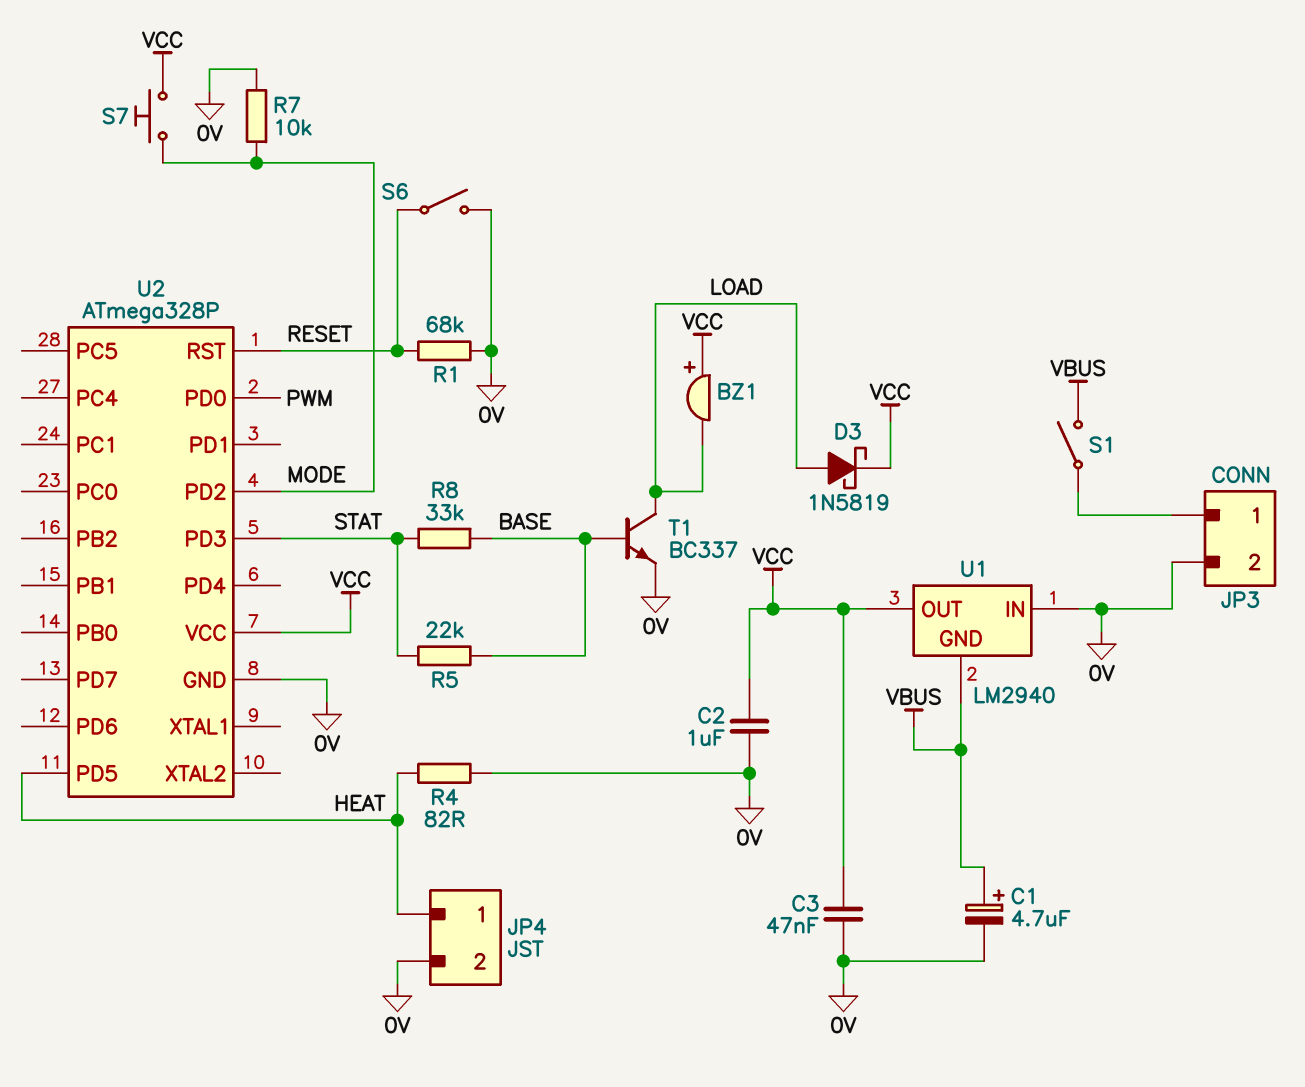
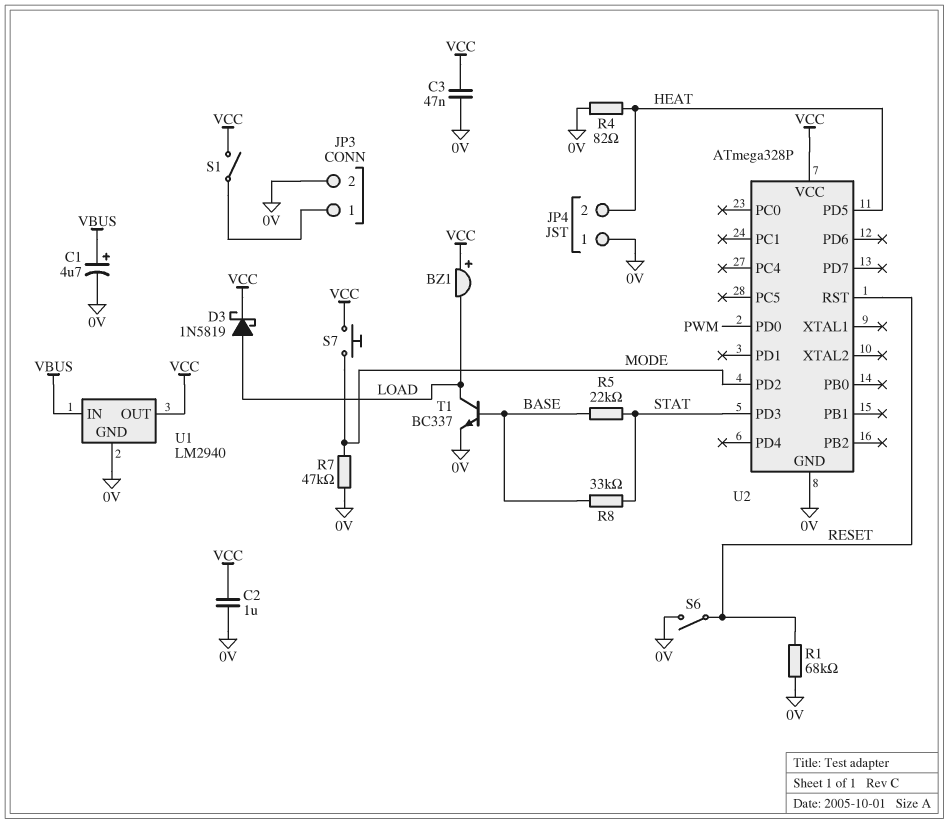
JP4 pin 1: HEAT -> 0V
JP4 pin 2: 0V -> HEAT
R7: 10k (0V, MODE) -> 47k (0V, MODE)
S1: switch (JP3/1, VBUS) -> switch (JP3/1, VCC)
U1 pin GND: VBUS -> 0V
U1 pin IN: 0V -> VBUS

